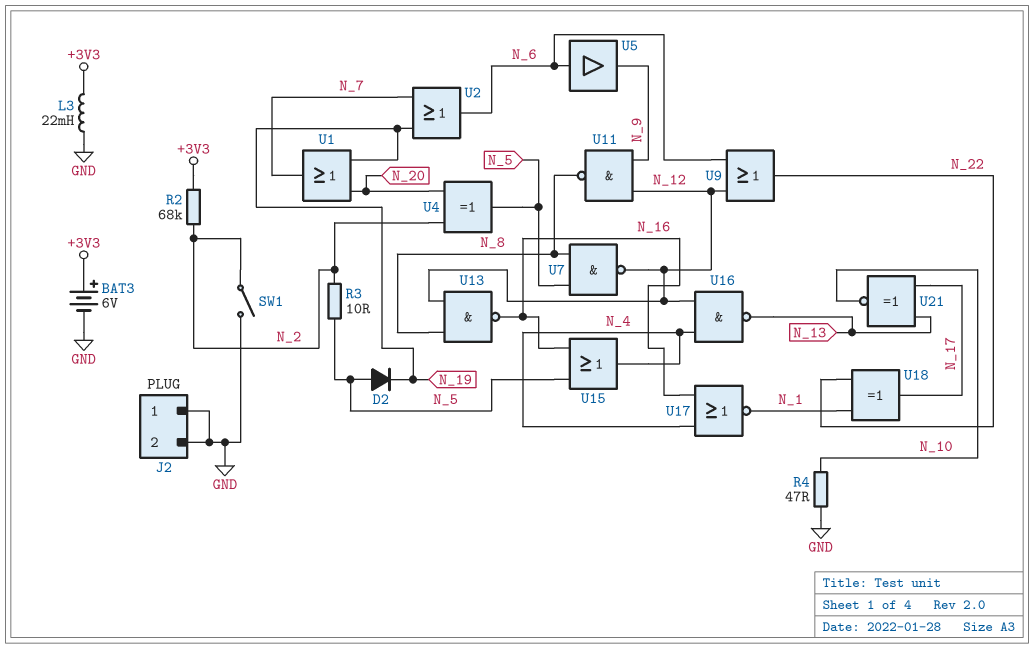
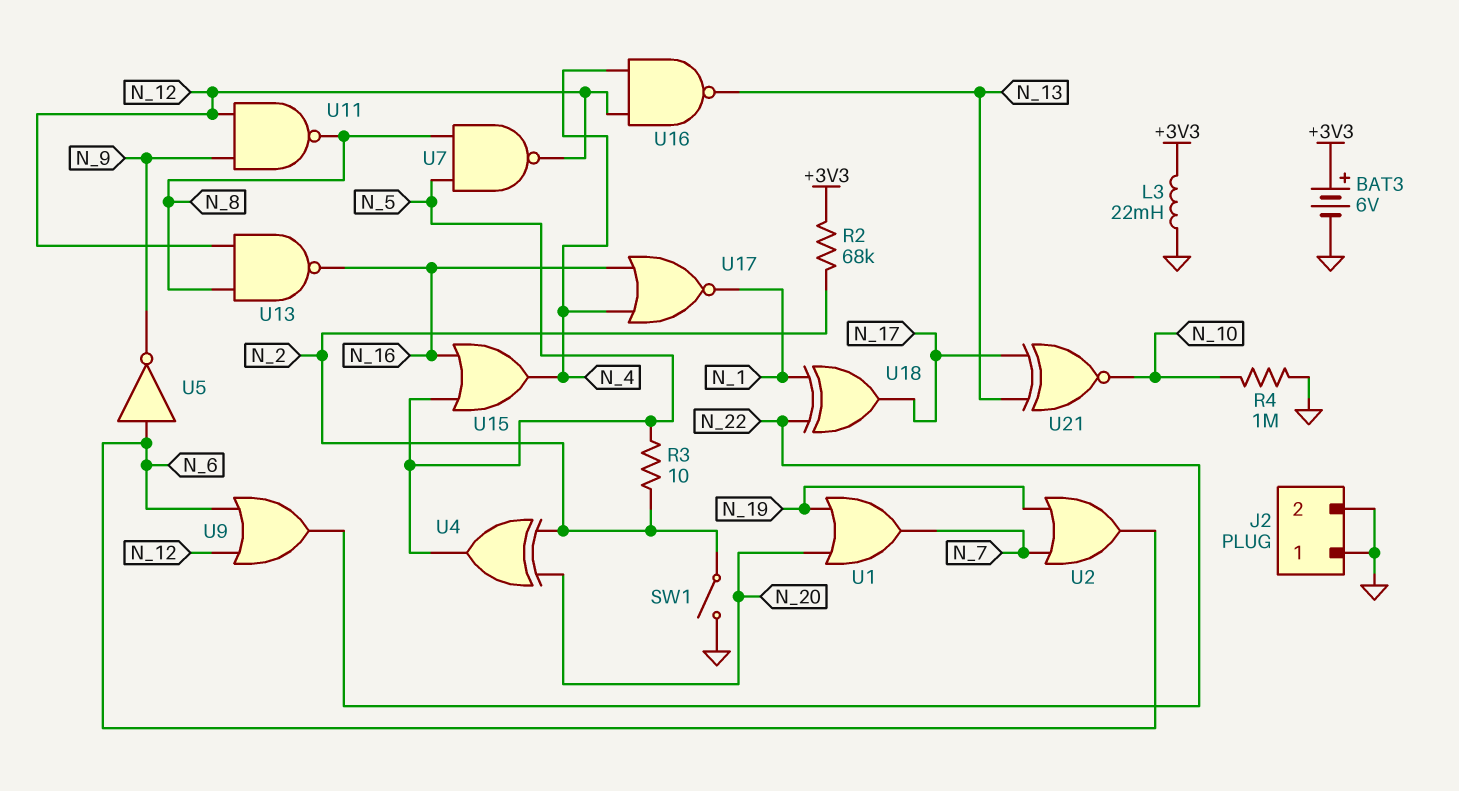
D2: diode (A N_5, K N_19) -> none
R4: 47 (GND, N_10) -> 1M (GND, N_10)
U5: buffer (in N_6, out N_9) -> NOT (in N_6, out N_9)

